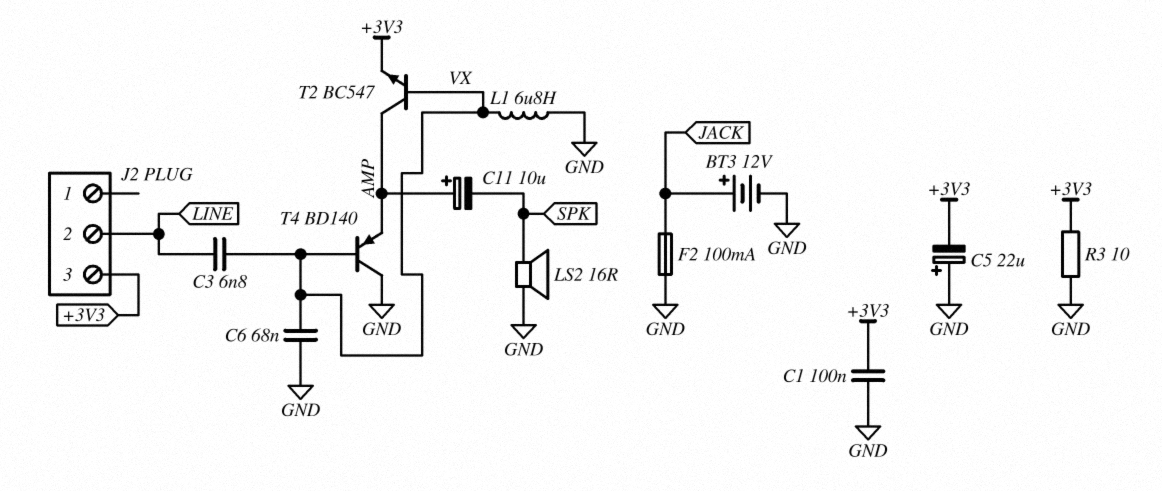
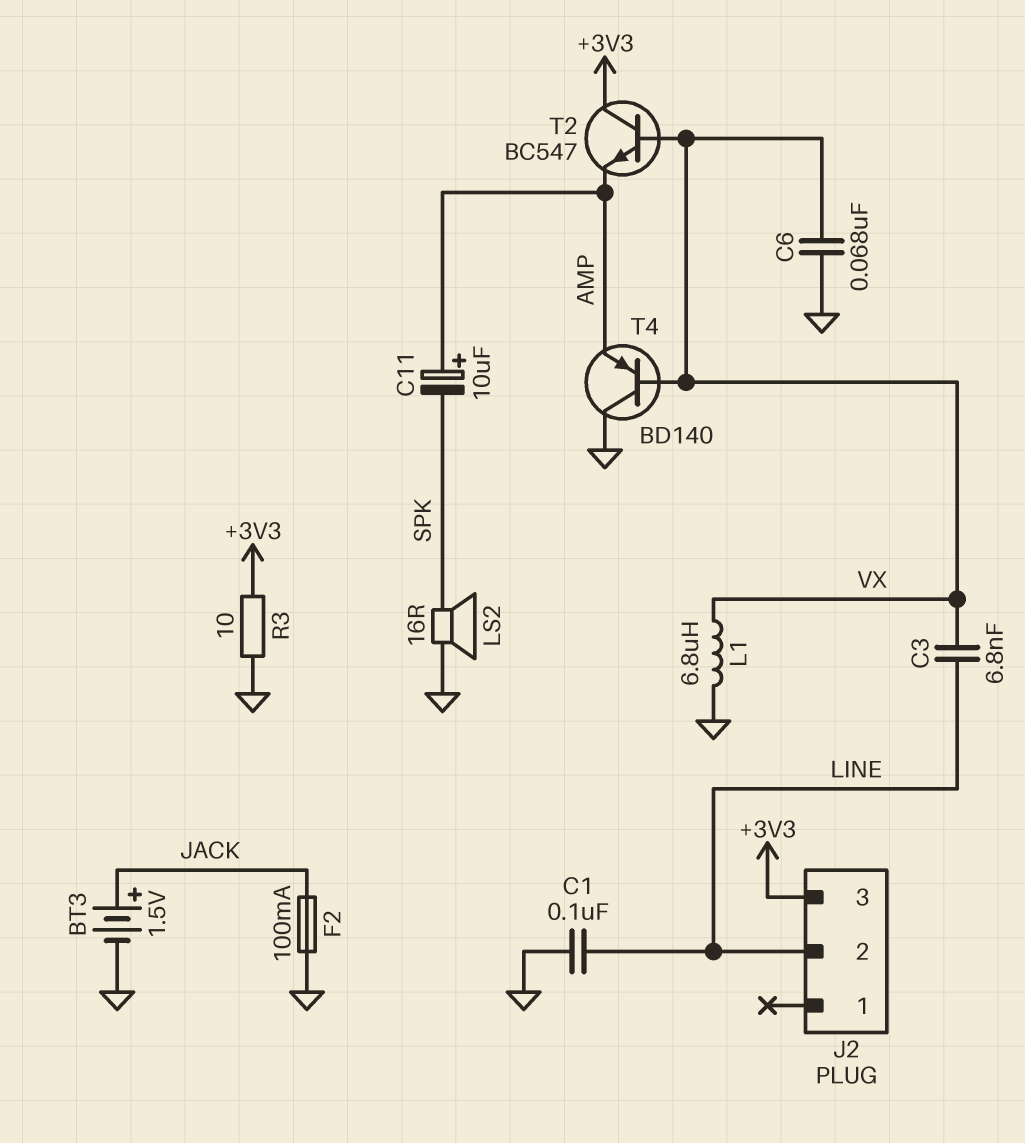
BT3: 12V (plus JACK, minus GND) -> 1.5V (plus JACK, minus GND)
C1: 100nF (+3V3, GND) -> 100nF (GND, LINE)
C5: 22uF (plus GND, minus +3V3) -> none
T2: NPN BC547 (B VX, C AMP, E +3V3) -> NPN BC547 (B VX, C +3V3, E AMP)

